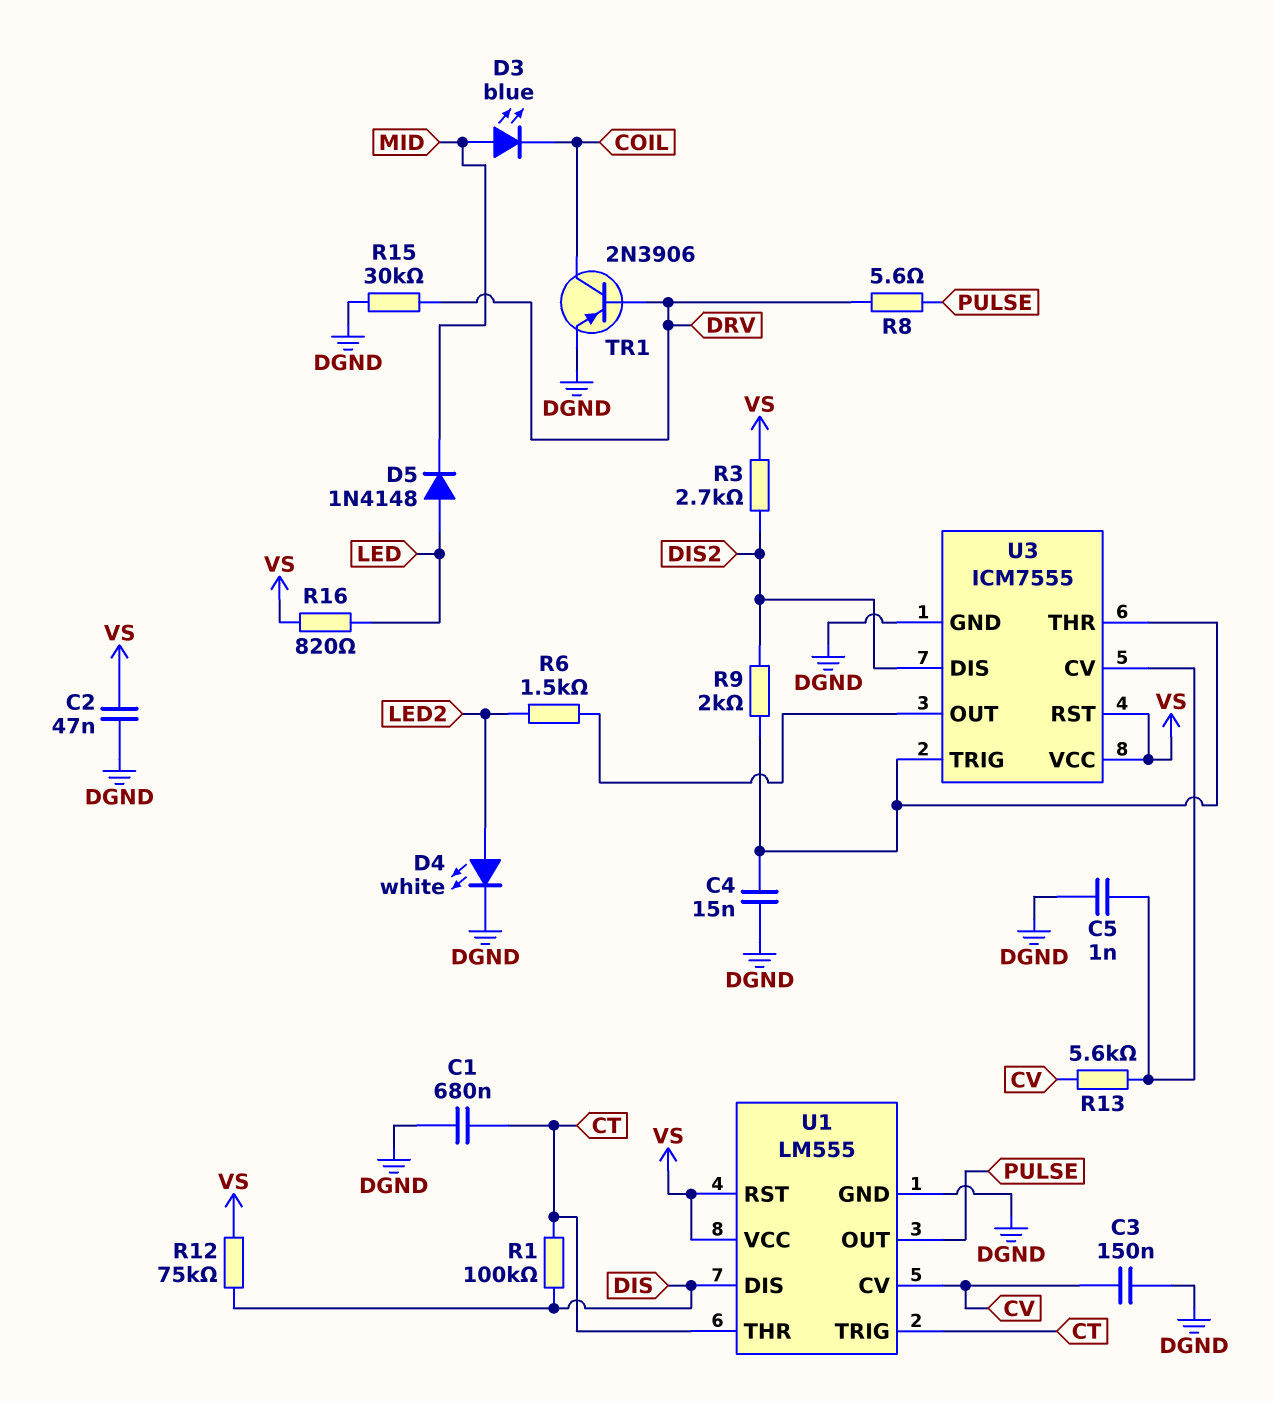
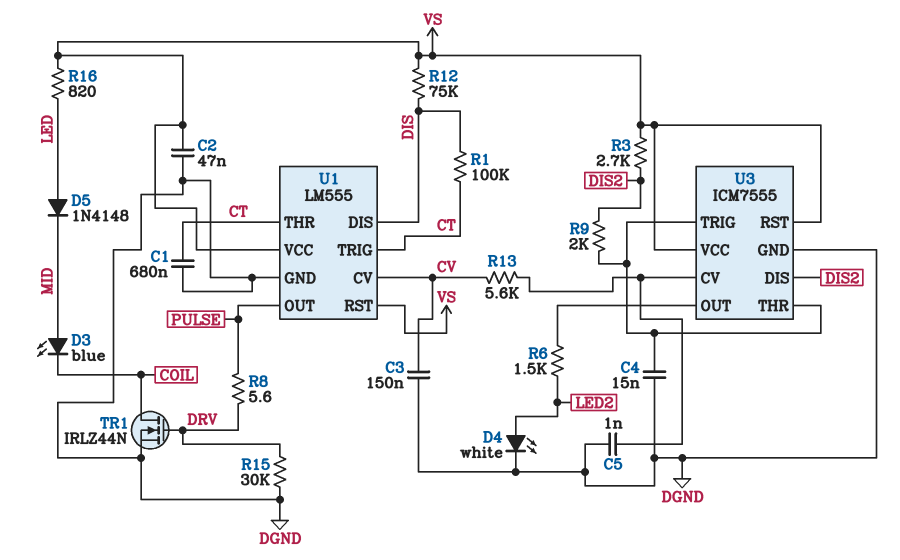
TR1: PNP 2N3906 (B DRV, C COIL, E DGND) -> NMOS IRLZ44N (G DRV, D COIL, S DGND)

